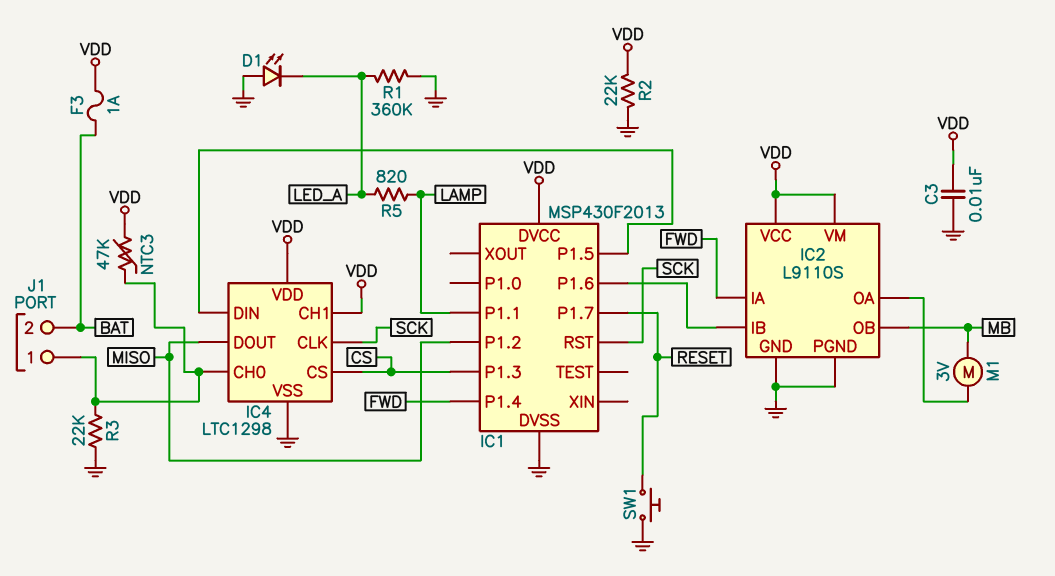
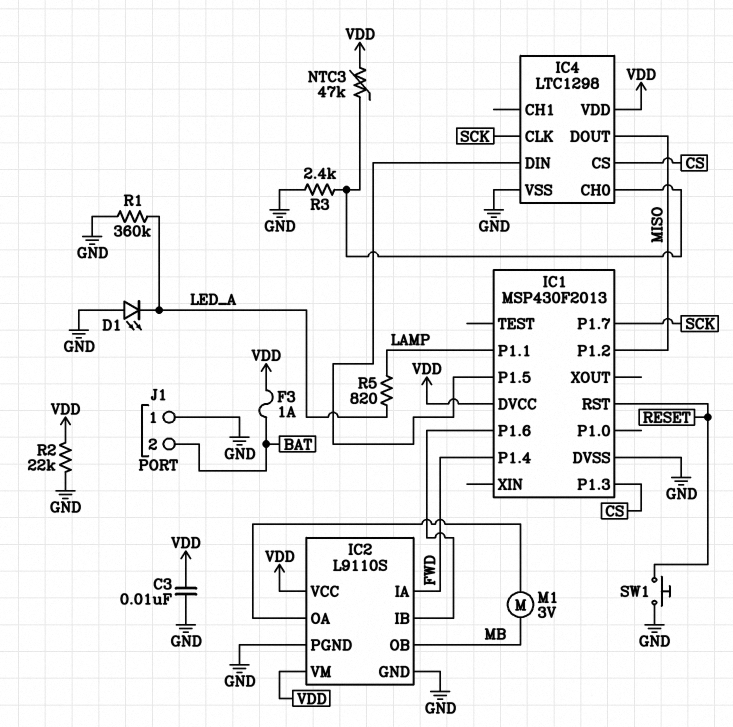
IC1 pin P1.7: RESET -> SCK
IC1 pin RST: SCK -> RESET
IC4 pin CH1: VDD -> none
J1 pin 1: IC4/CH0 -> GND
R3: 22k (GND, IC4/CH0) -> 2.4k (GND, IC4/CH0)

